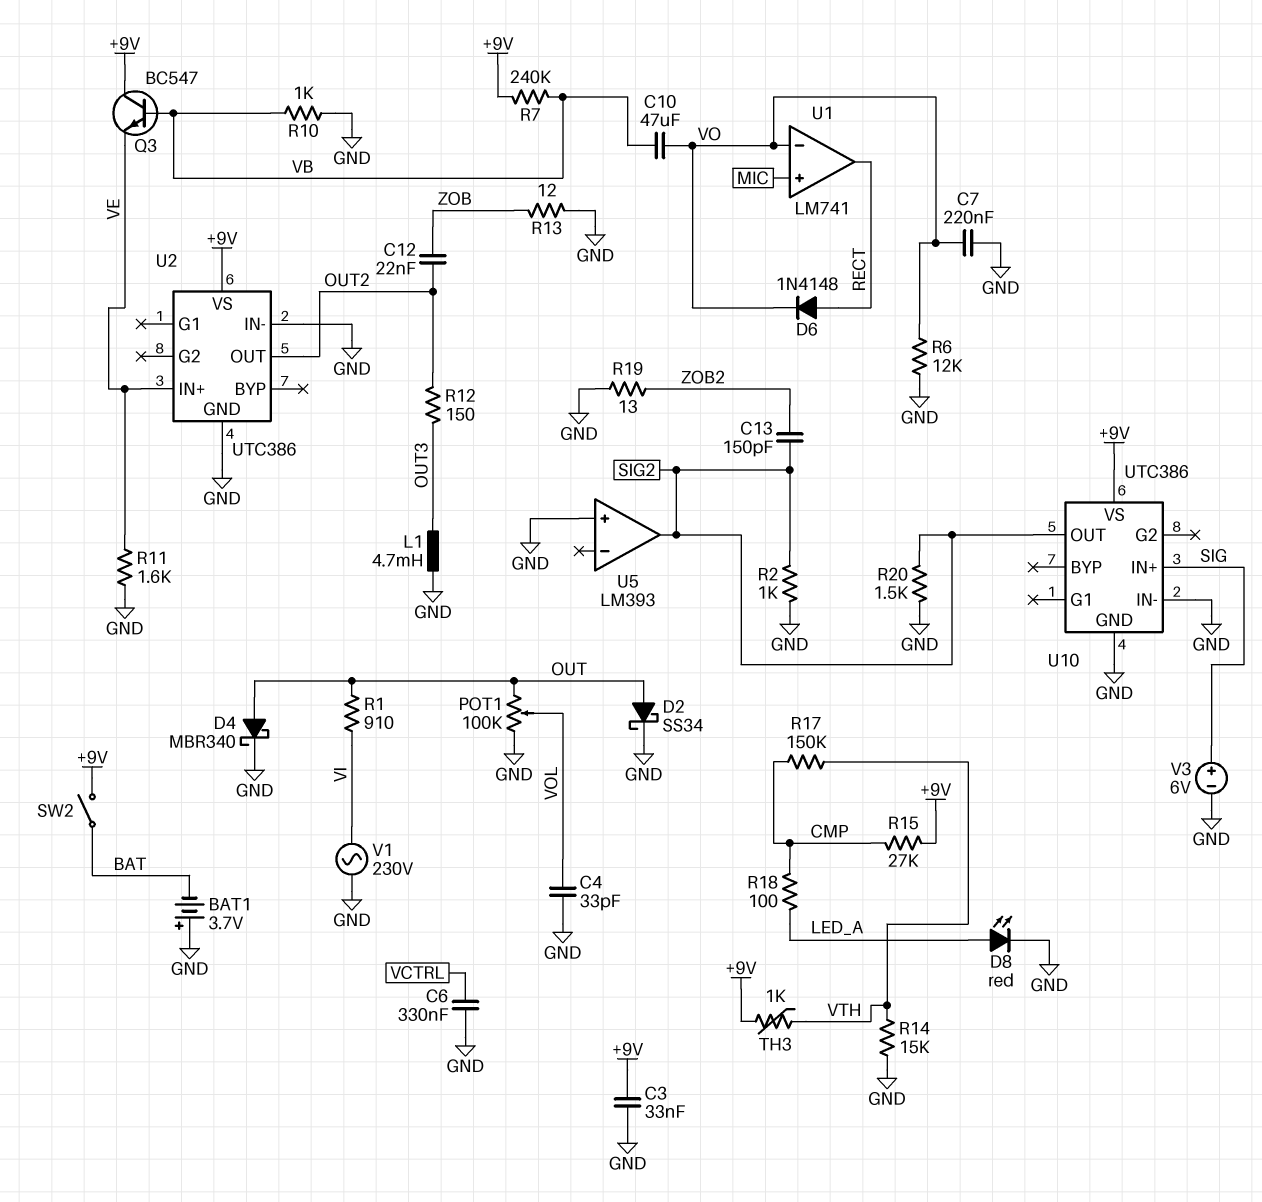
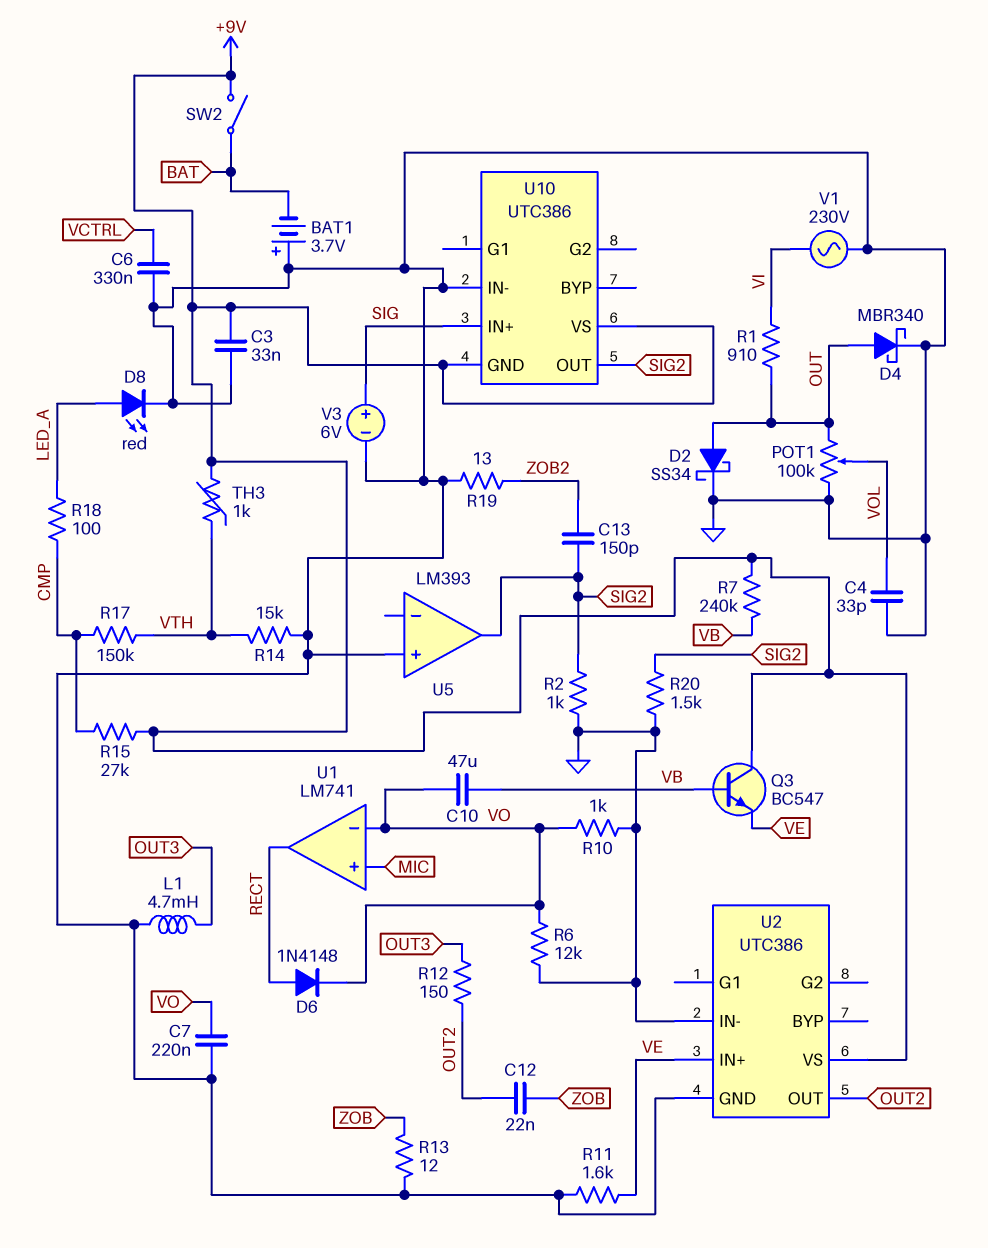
R10: 1k (GND, VB) -> 1k (GND, VO)
U10 pin GND: GND -> +9V

